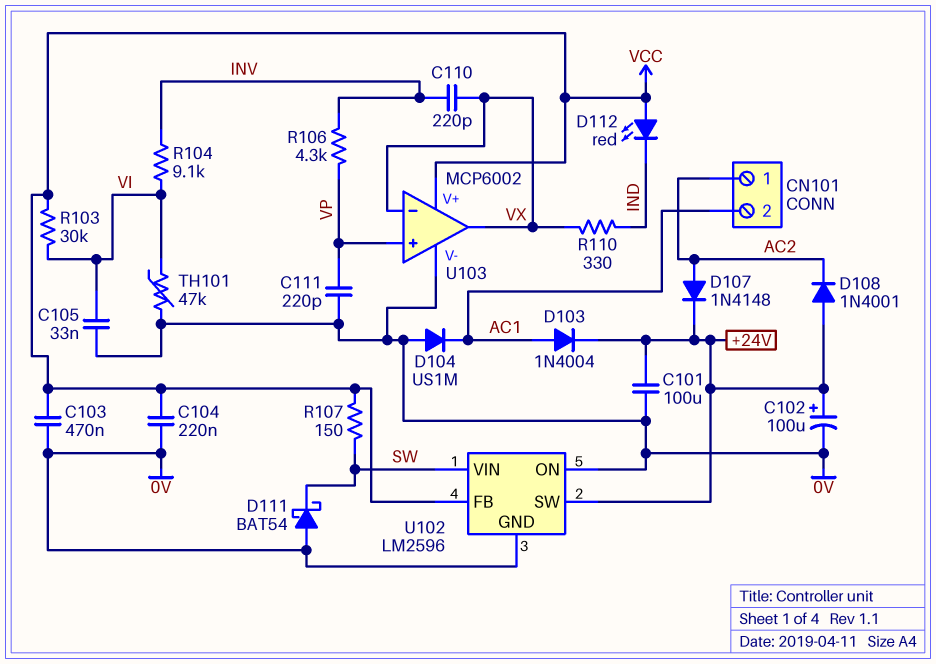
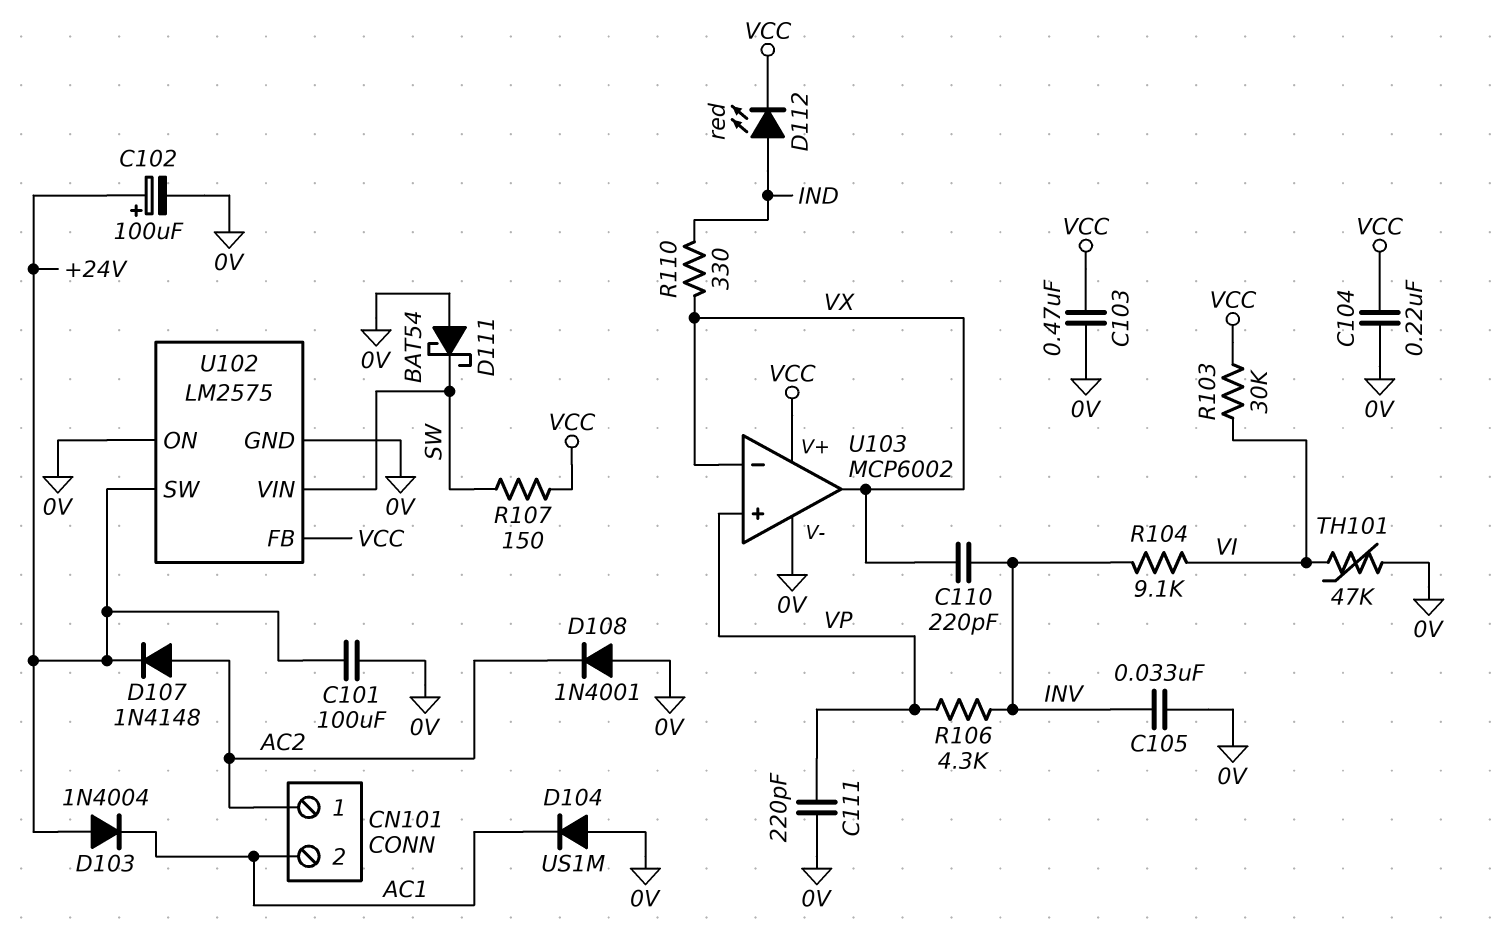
C105: 33nF (0V, VI) -> 33nF (0V, INV)
D103: diode 1N4004 (A AC1, K +24V) -> diode 1N4004 (A +24V, K AC1)
D108: diode 1N4001 (A +24V, K AC2) -> diode 1N4001 (A 0V, K AC2)
D112: LED red (A VCC, K IND) -> LED red (A IND, K VCC)
U102: LM2596 -> LM2575

